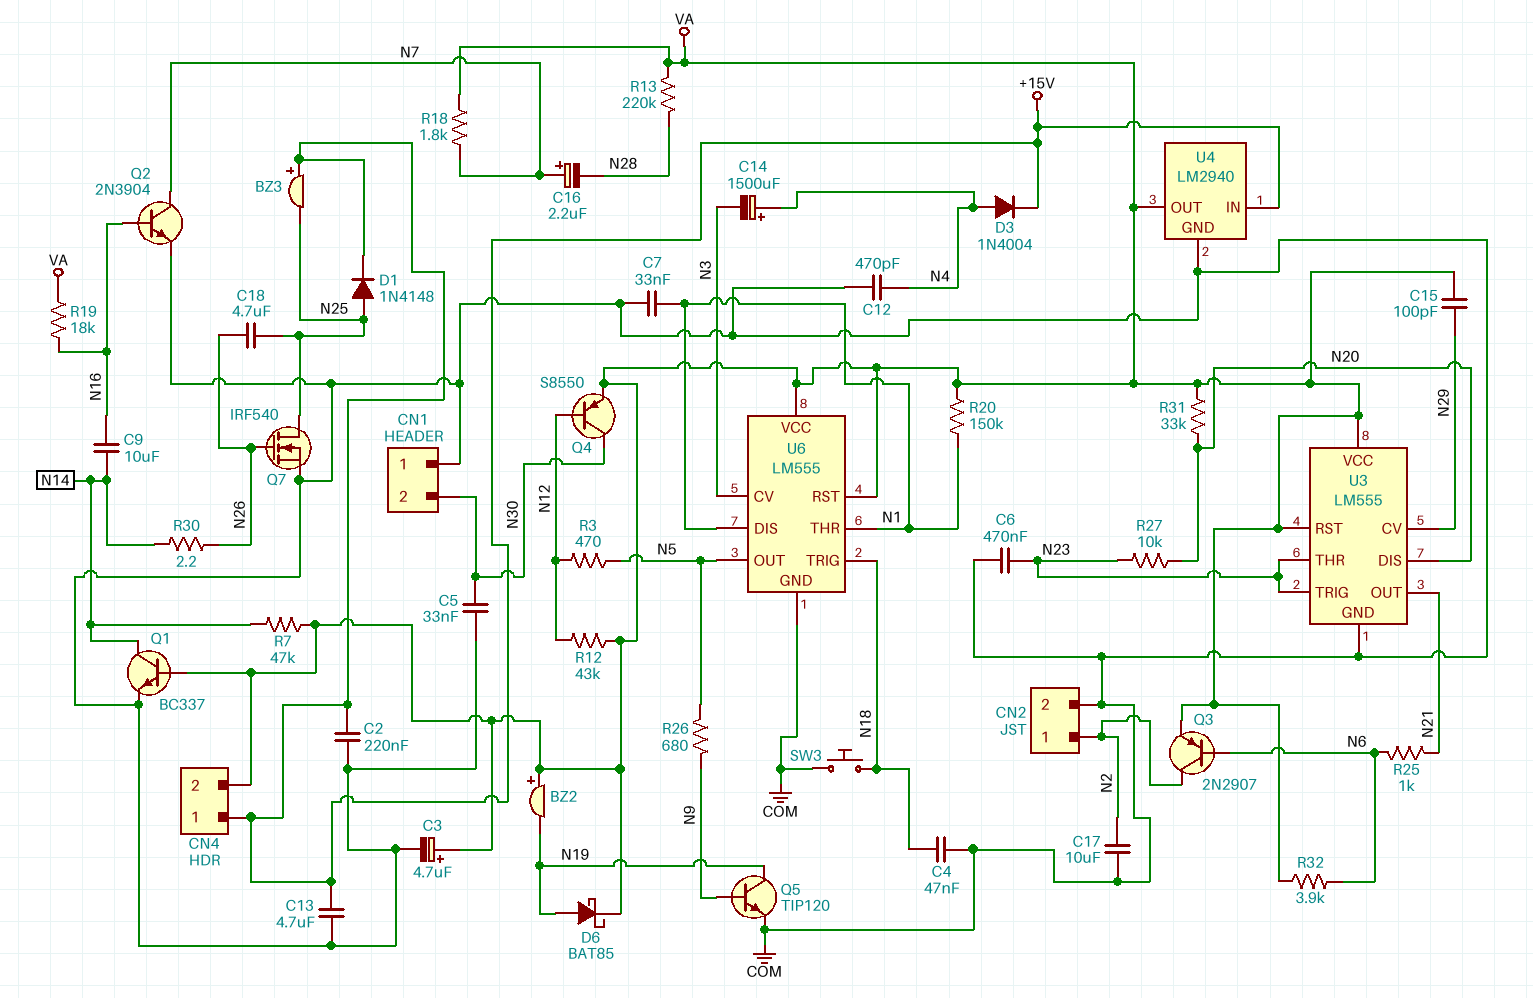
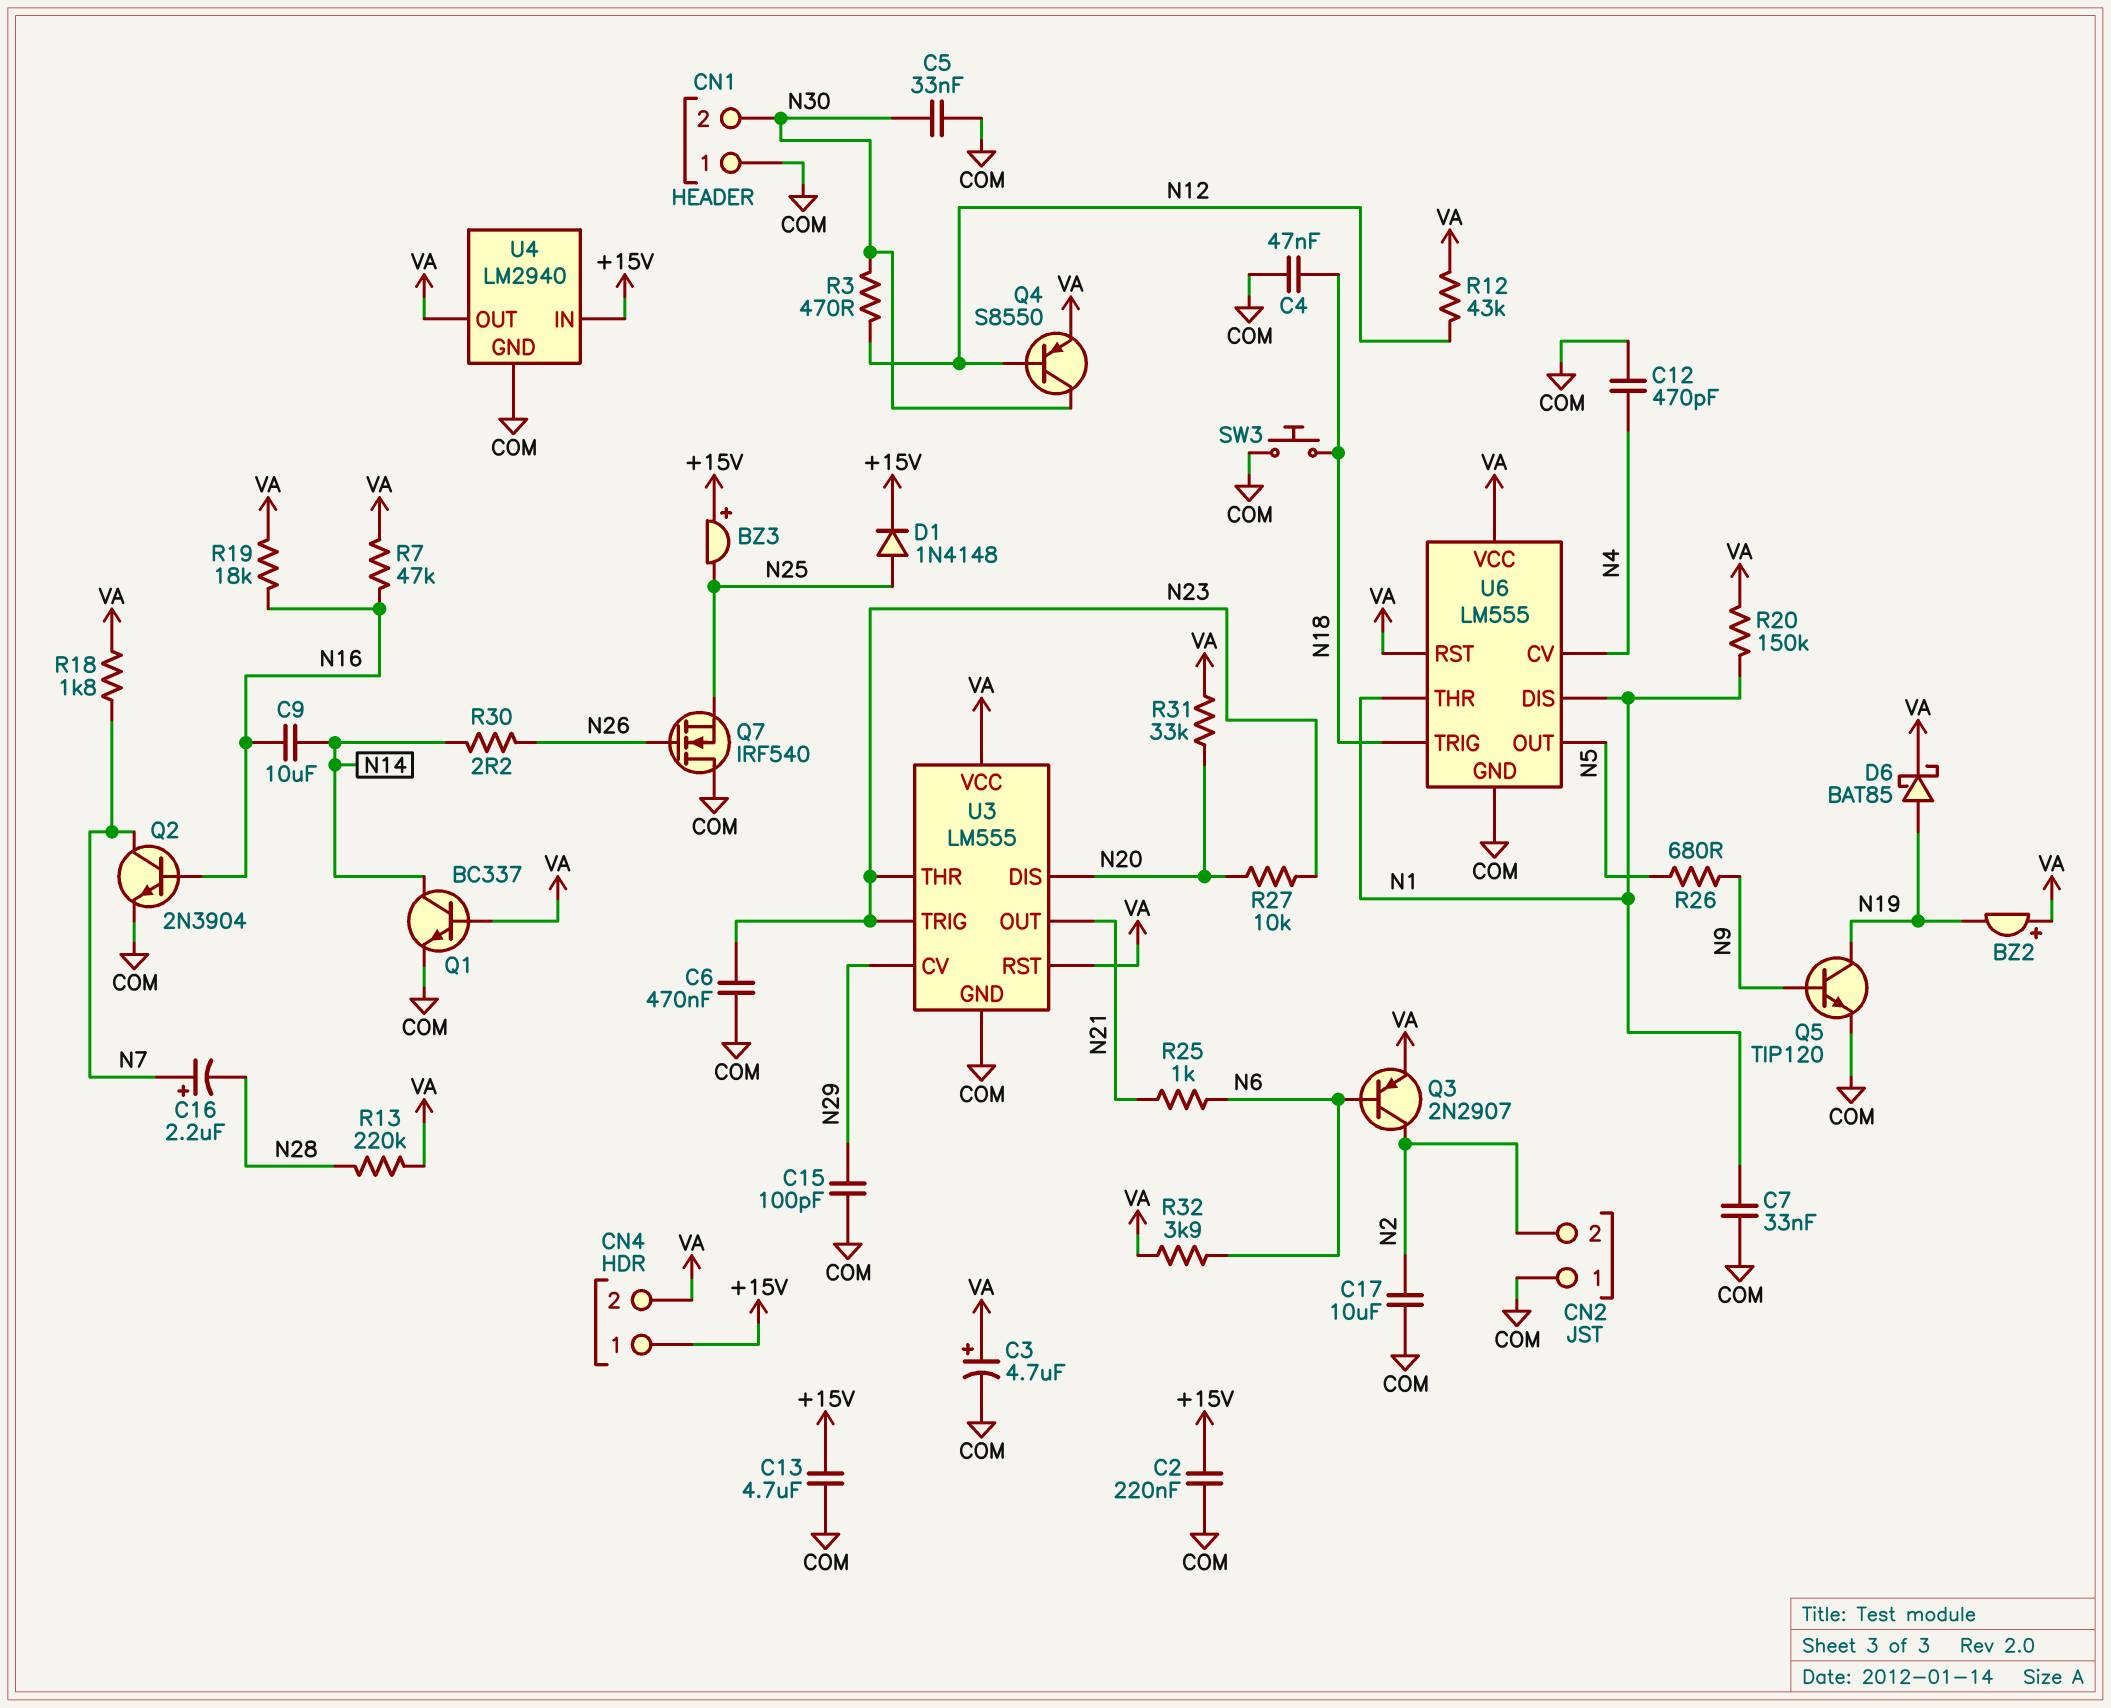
C14: 1500uF (plus N4, minus N3) -> none
C15: 100pF (N29, VA) -> 100pF (COM, N29)
C18: 4.7uF (N25, N26) -> none
CN2 pin 1: N2 -> COM
CN2 pin 2: COM -> N2
D3: diode 1N4004 (A N4, K +15V) -> none
Q7: NMOS IRF540 (G N26, D N25, S COM) -> NMOS IRF540 (G N26, D COM, S N25)
R3: 470 (N5, N12) -> 470 (N12, N30)
R7: 47k (N14, VA) -> 47k (N16, VA)
U6 pin CV: N3 -> N4

